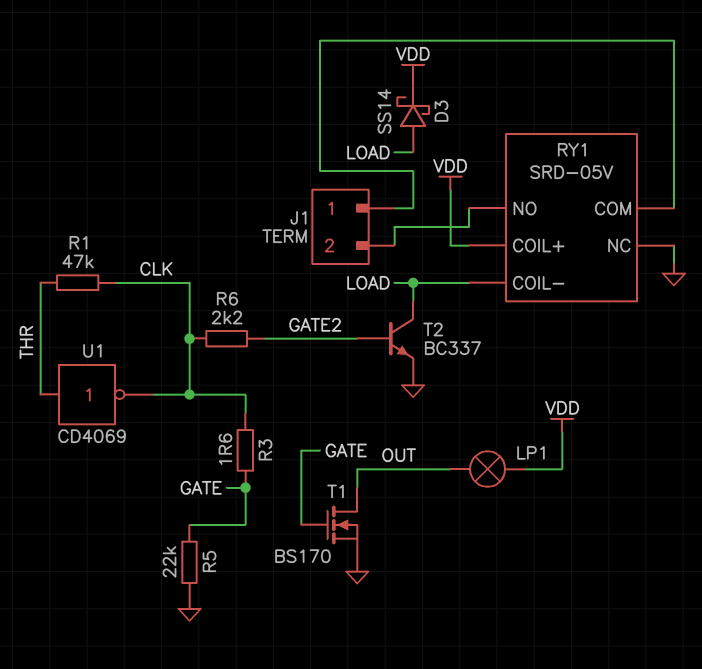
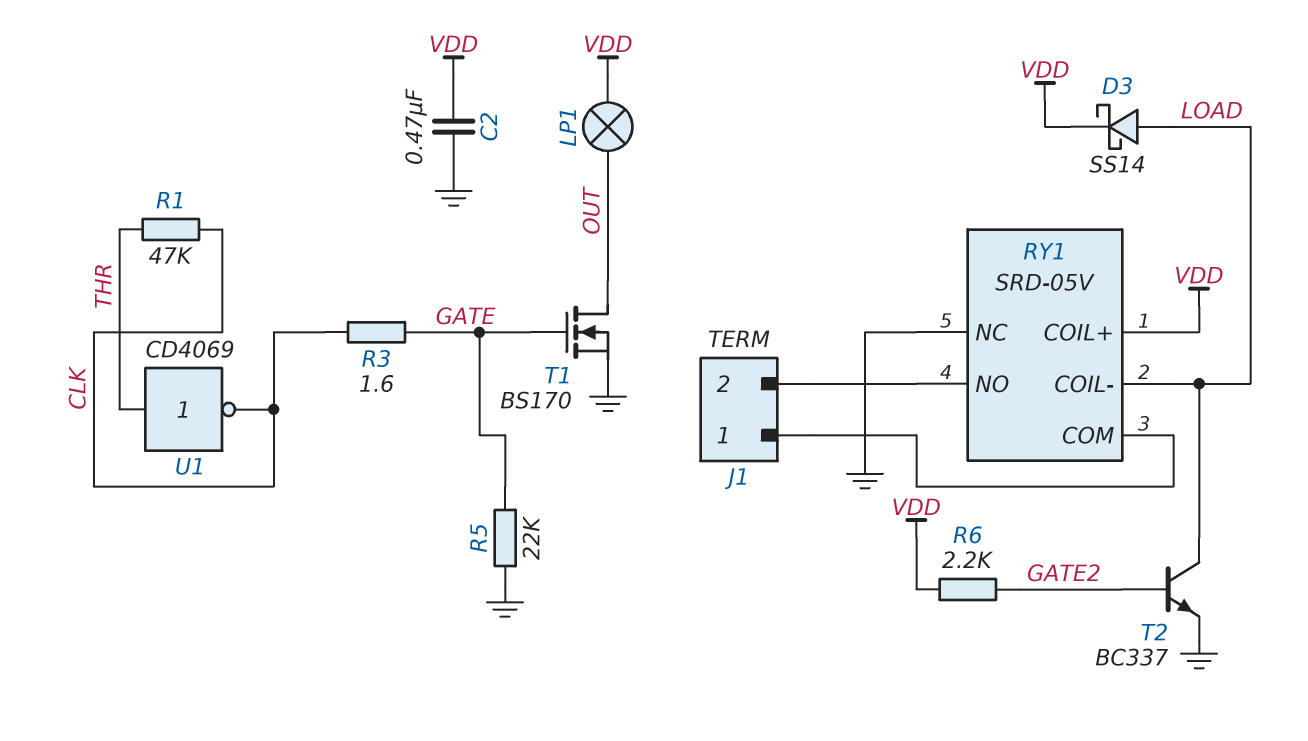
C2: none -> 470nF (GND, VDD)
R6: 2.2k (CLK, GATE2) -> 2.2k (GATE2, VDD)

